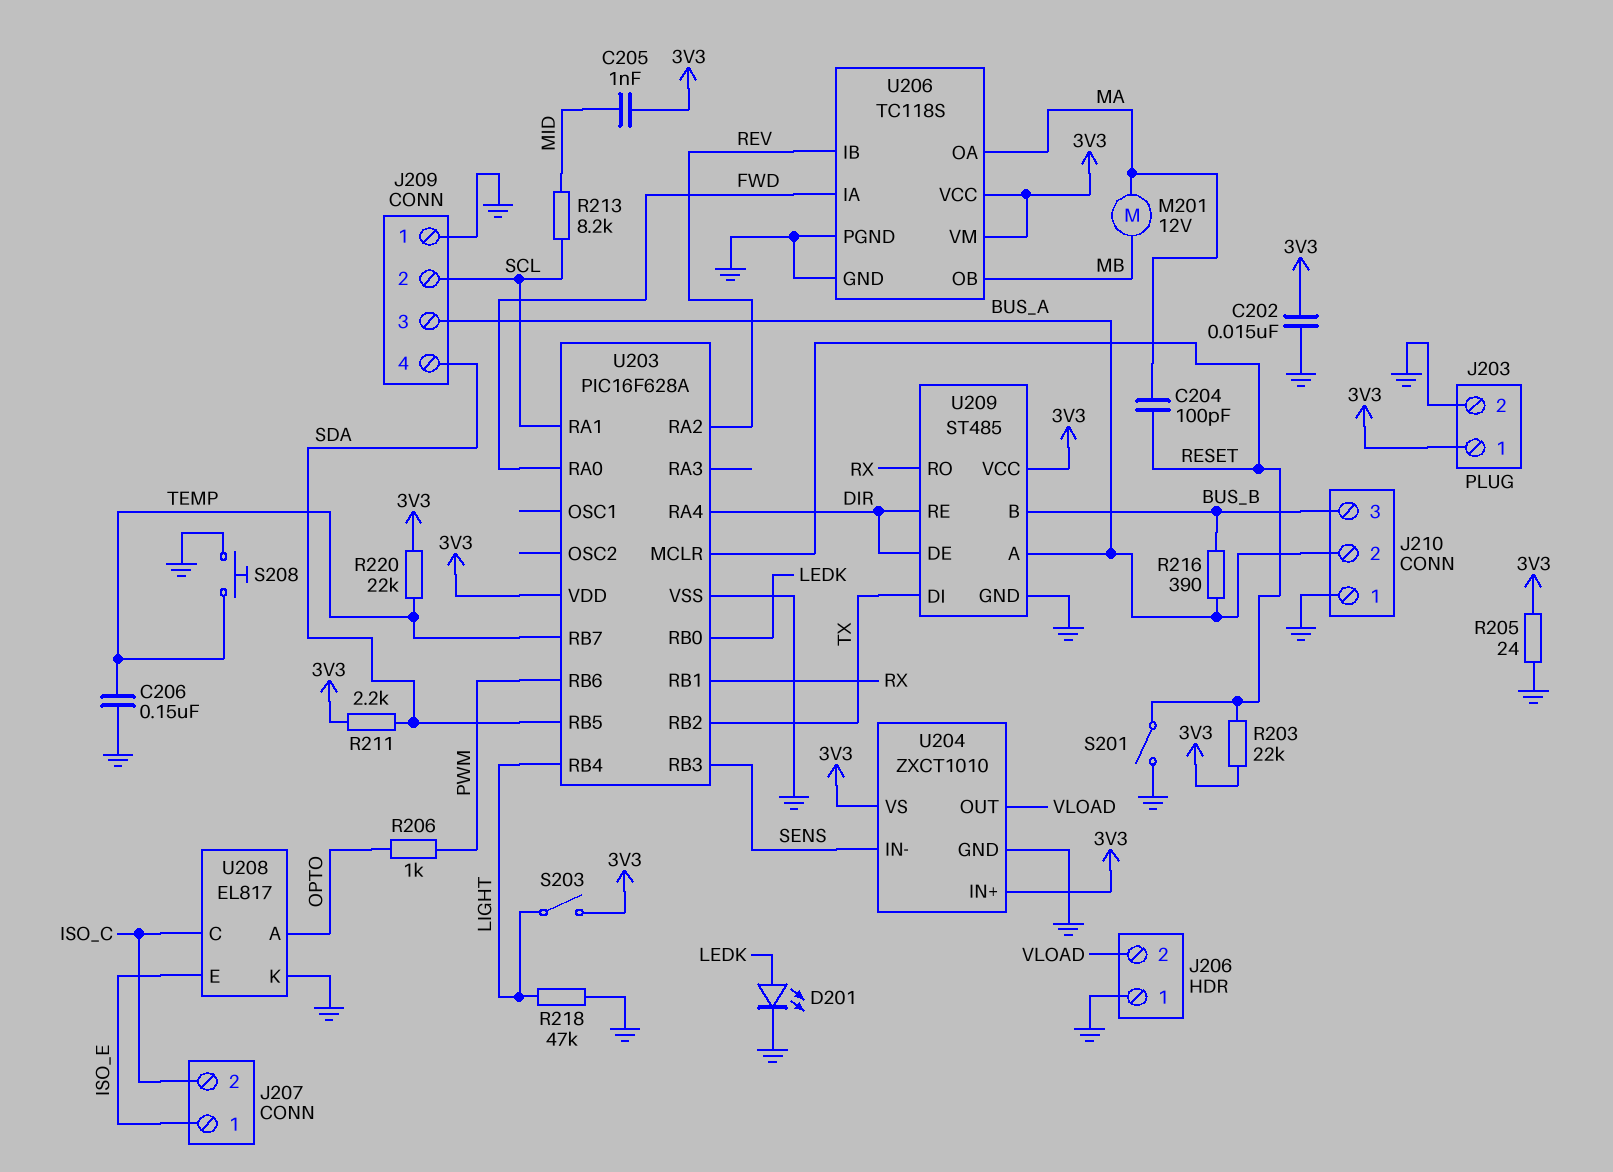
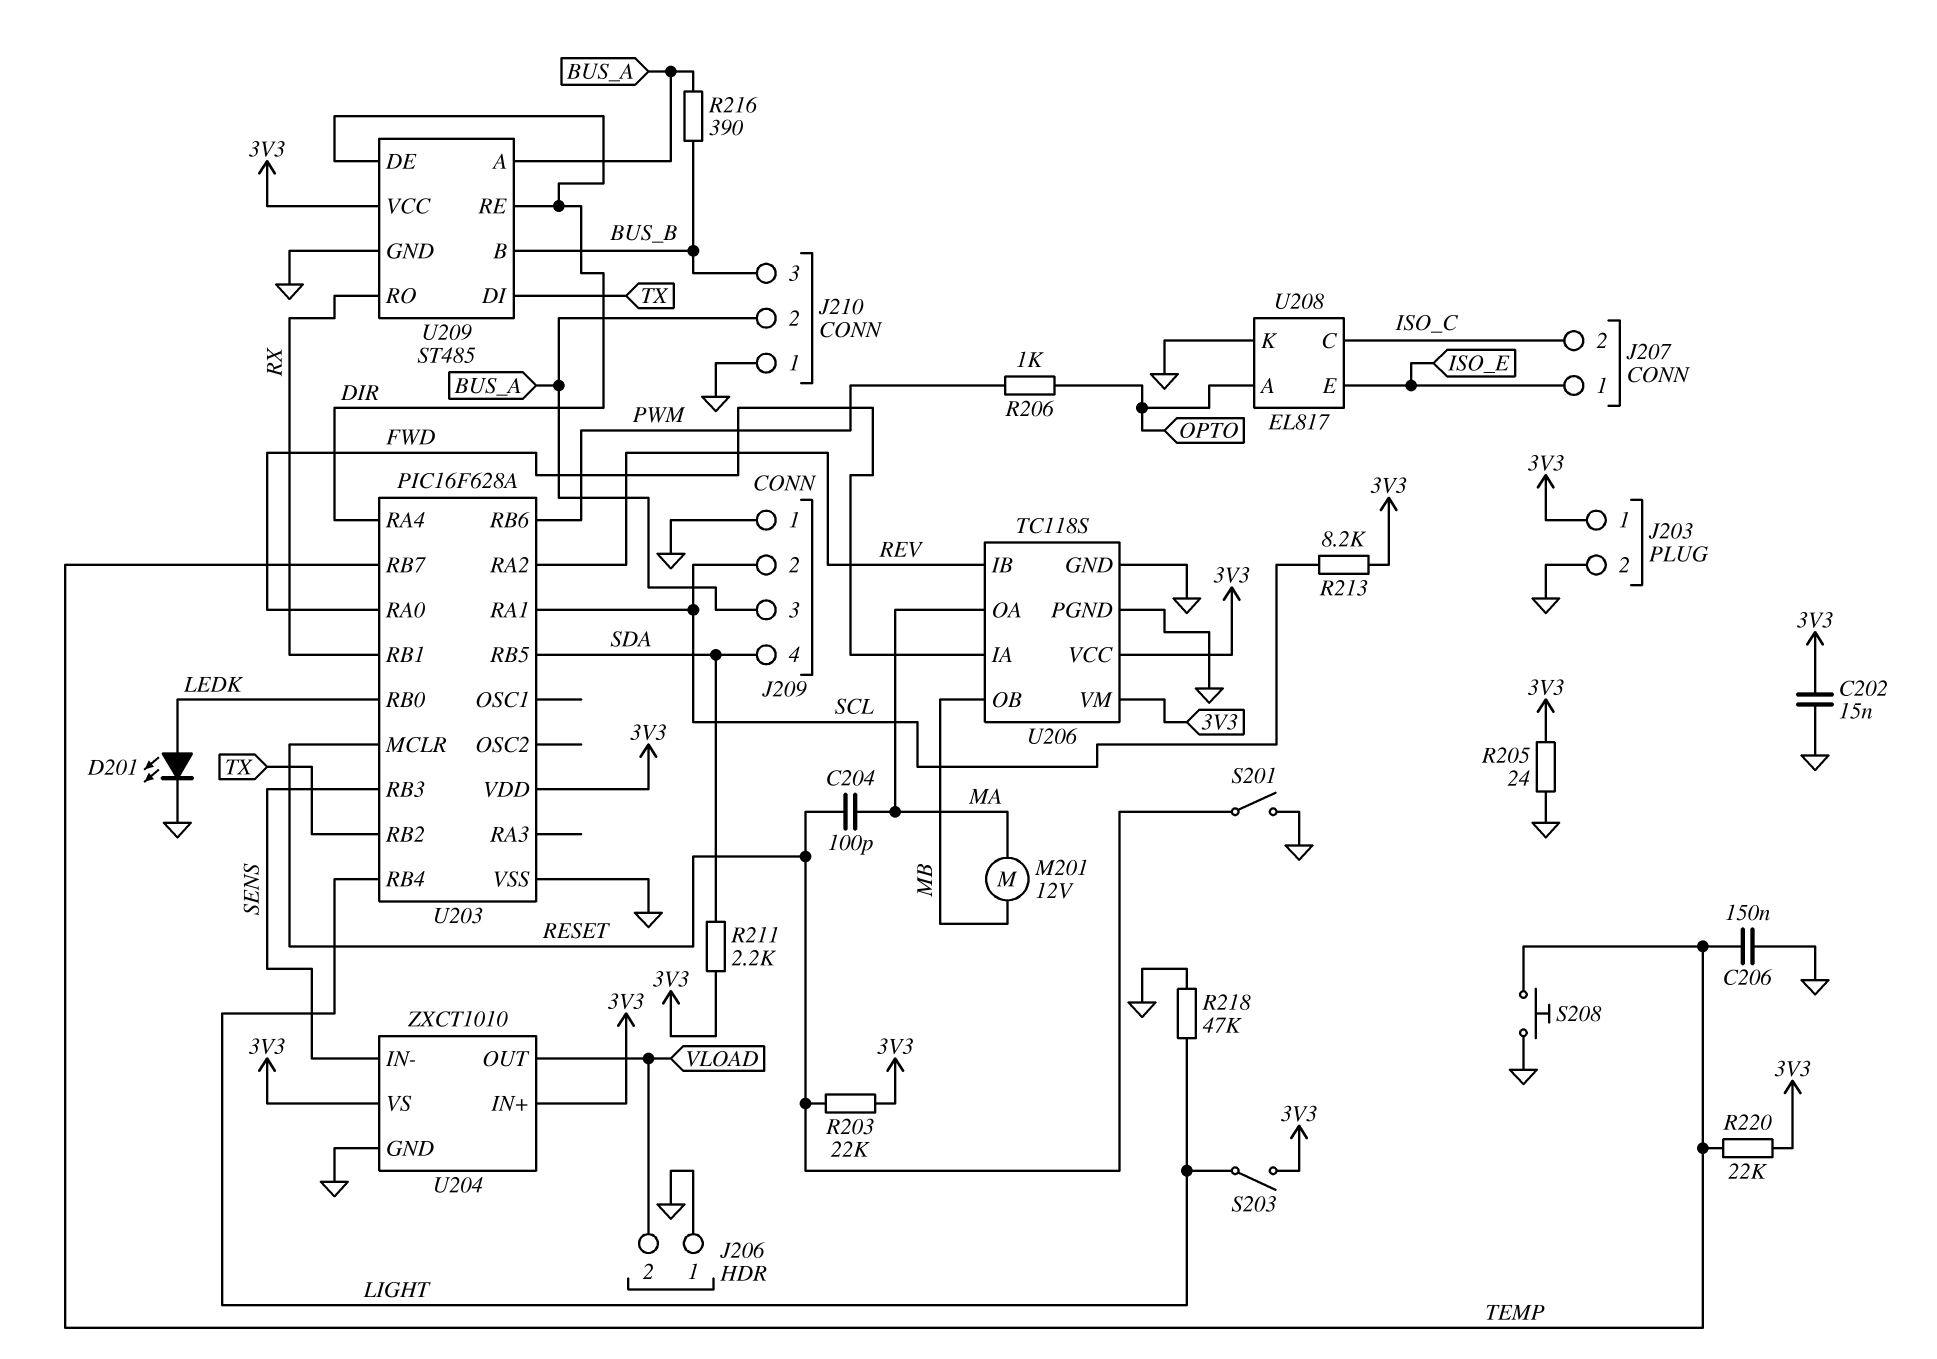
C205: 1nF (3V3, MID) -> none
R213: 8.2k (MID, SCL) -> 8.2k (3V3, SCL)

